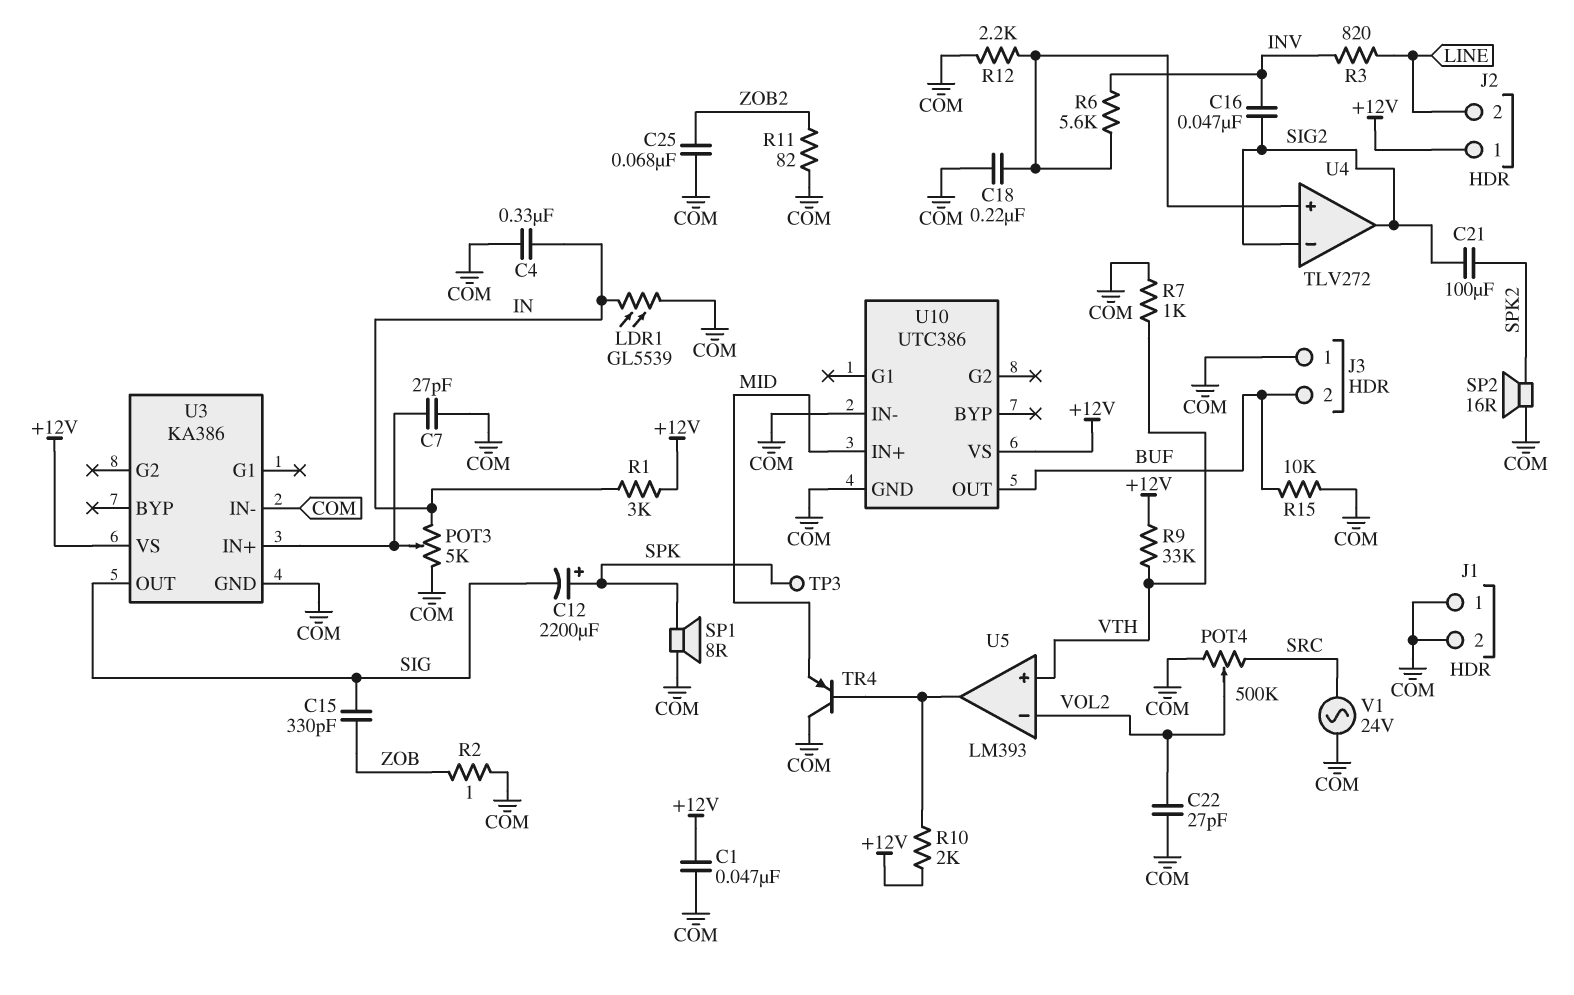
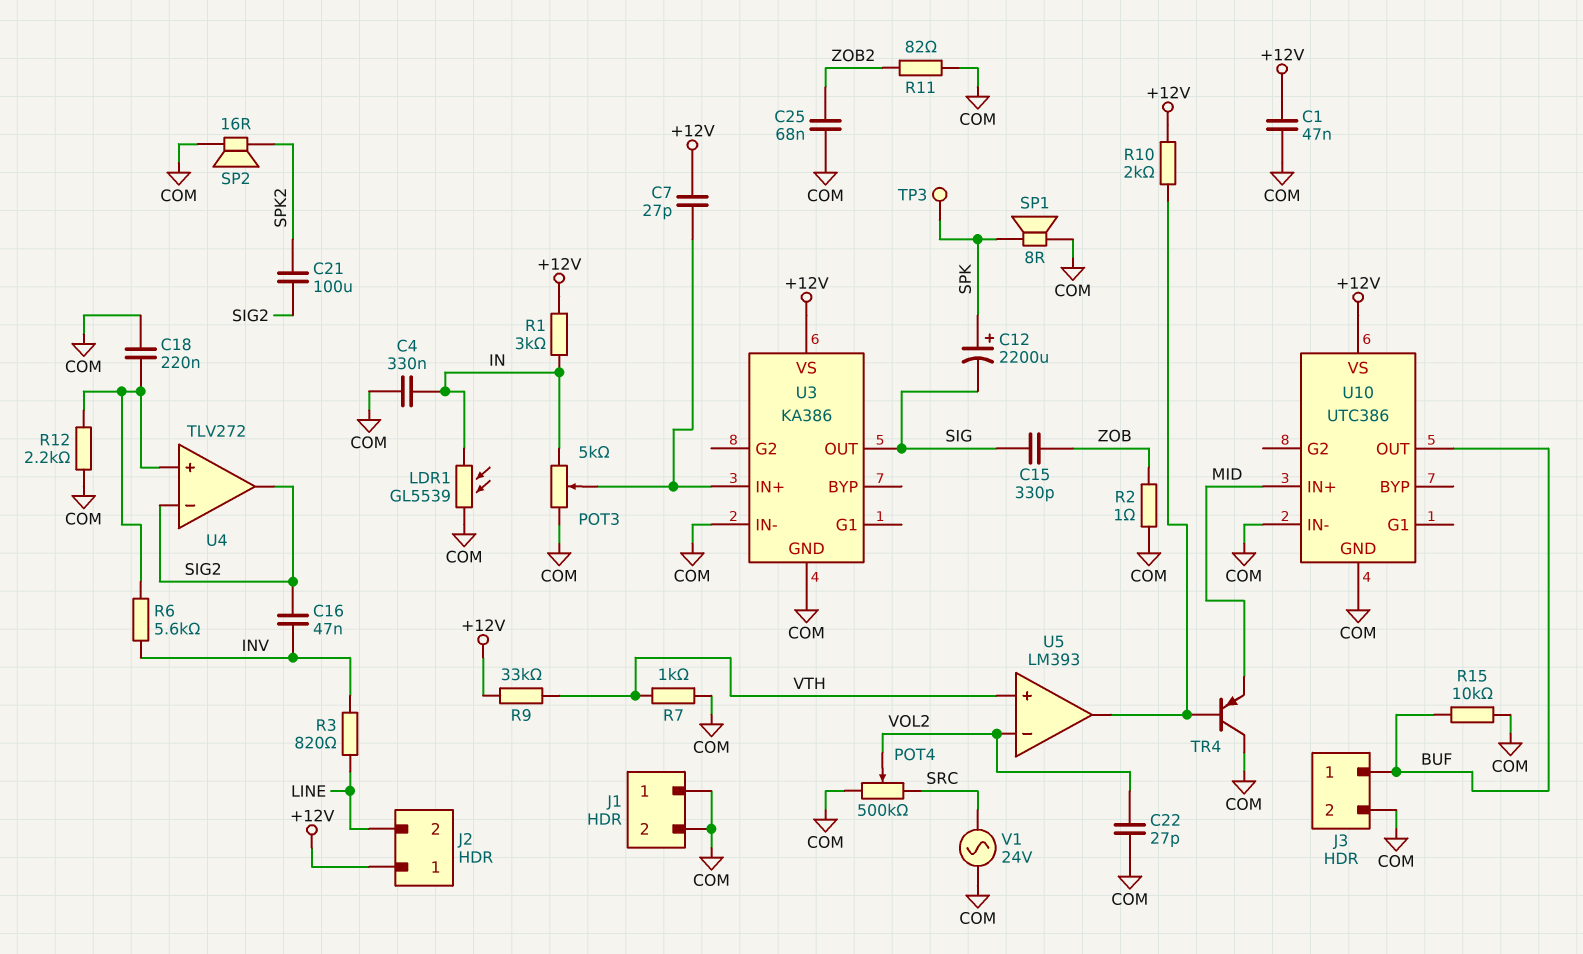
C7: 27pF (COM, U3/IN+) -> 27pF (+12V, U3/IN+)
J3 pin 1: COM -> BUF
J3 pin 2: BUF -> COM

